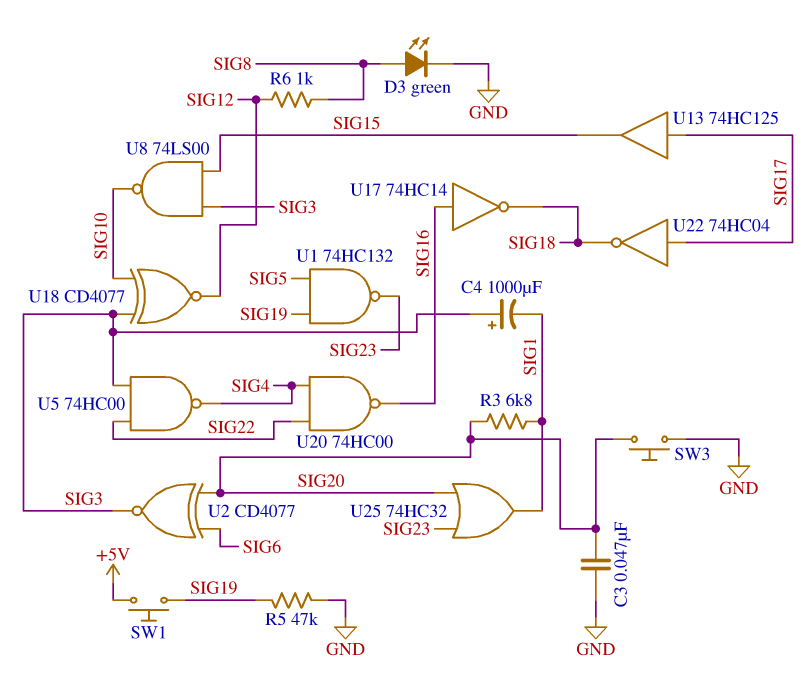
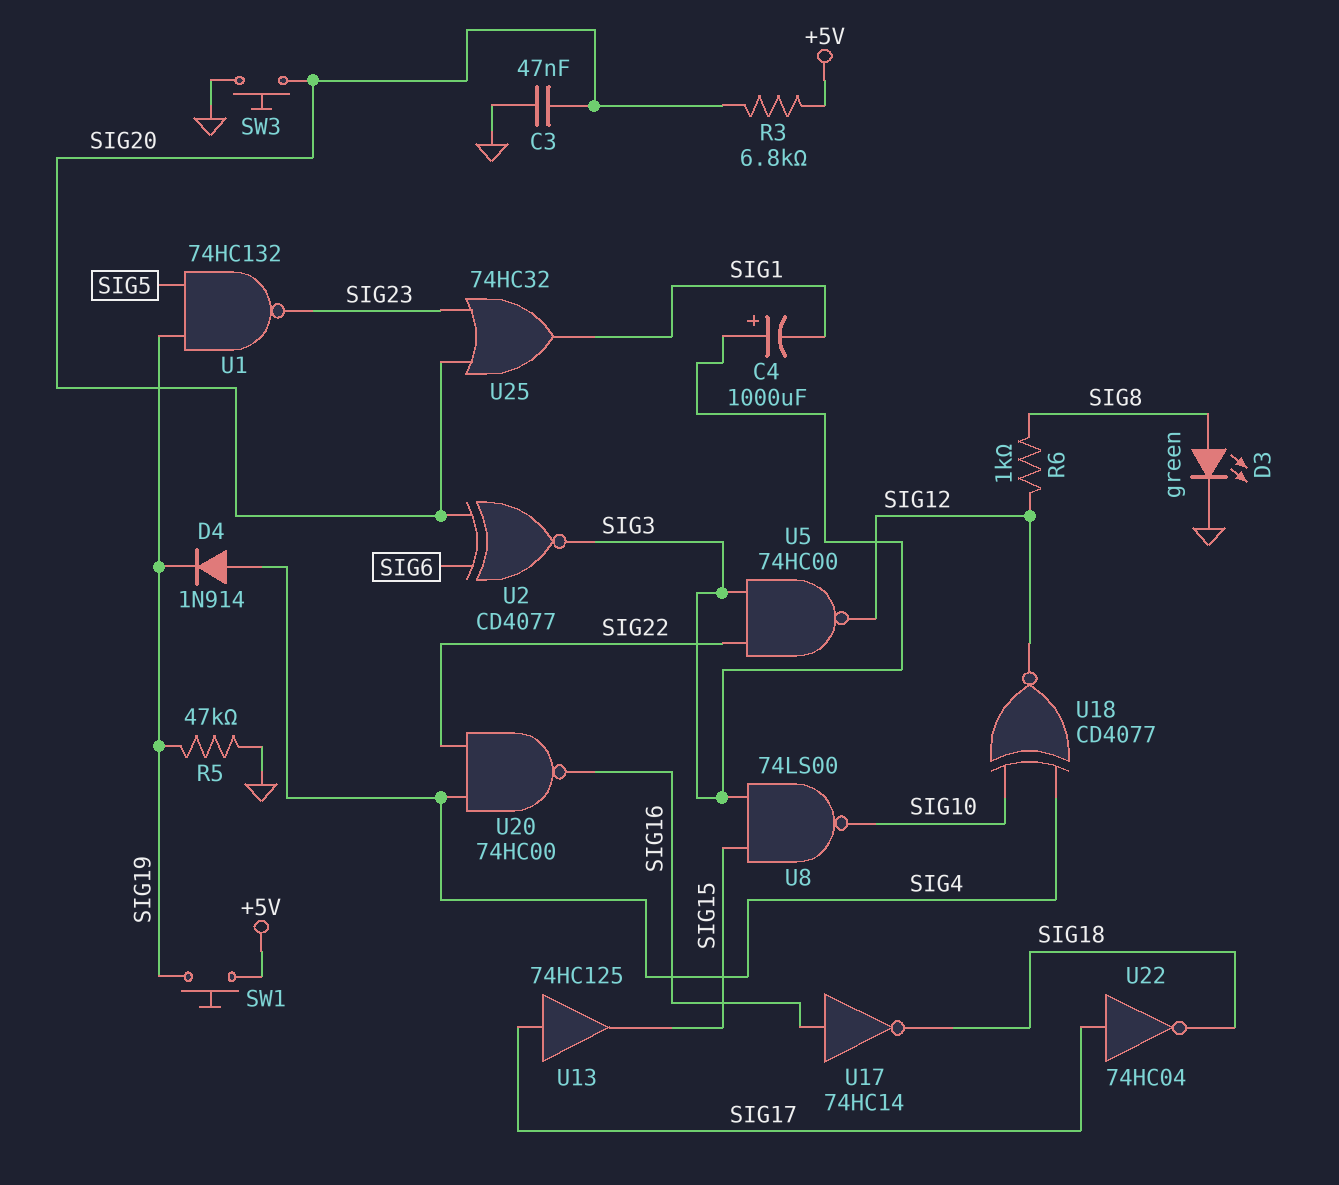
D4: none -> diode 1N914 (A SIG4, K SIG19)
R3: 6.8k (SIG1, SIG20) -> 6.8k (+5V, SIG20)
U5: NAND 74HC00 (in SIG3, in SIG22, out SIG4) -> NAND 74HC00 (in SIG3, in SIG22, out SIG12)
U18: XNOR CD4077 (in SIG3, in SIG10, out SIG12) -> XNOR CD4077 (in SIG4, in SIG10, out SIG12)

